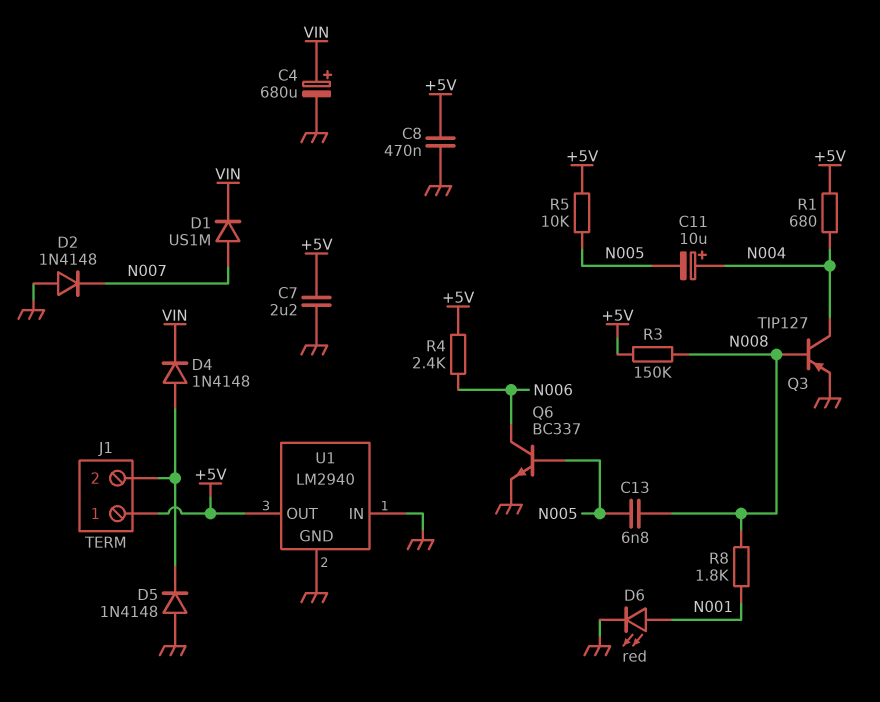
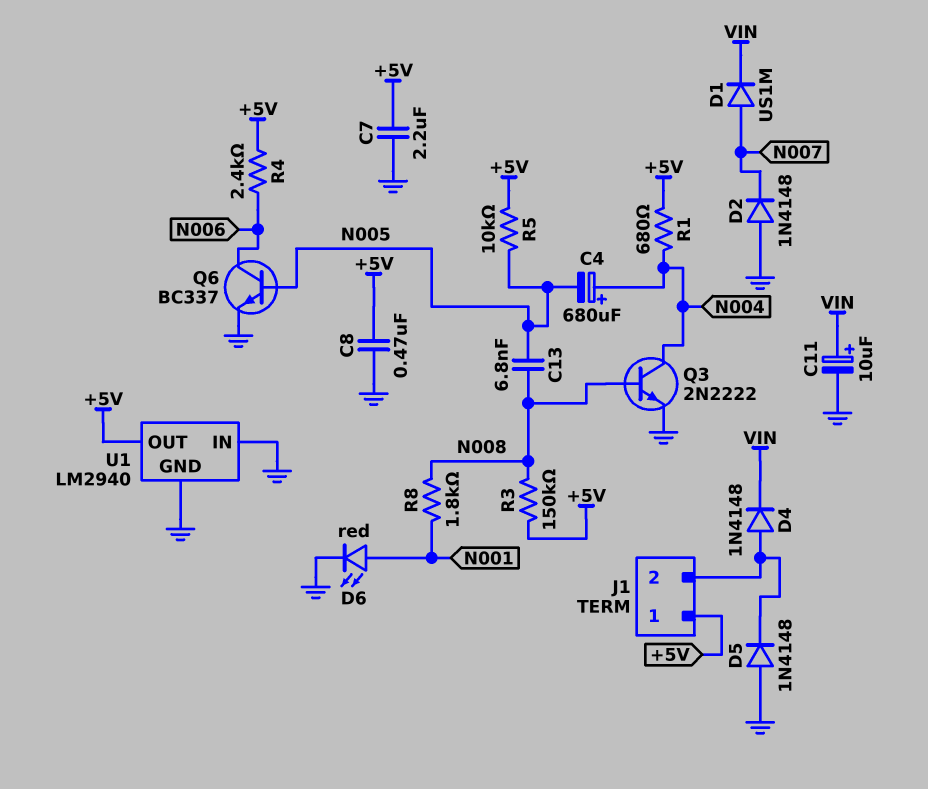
C4: 680uF (plus VIN, minus GND) -> 680uF (plus N004, minus N005)
C11: 10uF (plus N004, minus N005) -> 10uF (plus VIN, minus GND)
Q3: PNP TIP127 (B N008, C N004, E GND) -> NPN 2N2222 (B N008, C N004, E GND)

